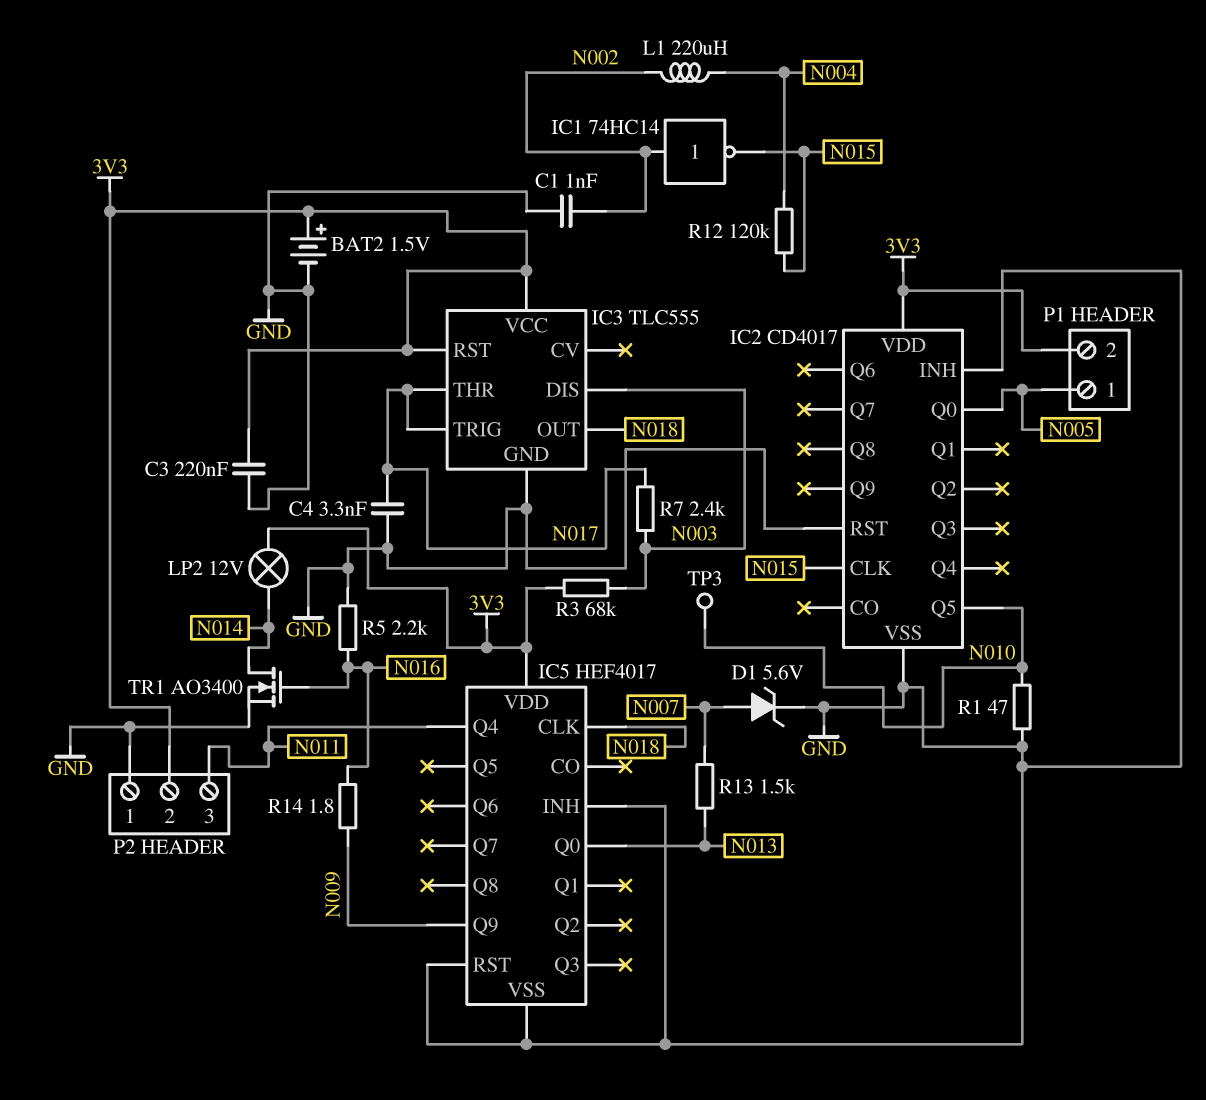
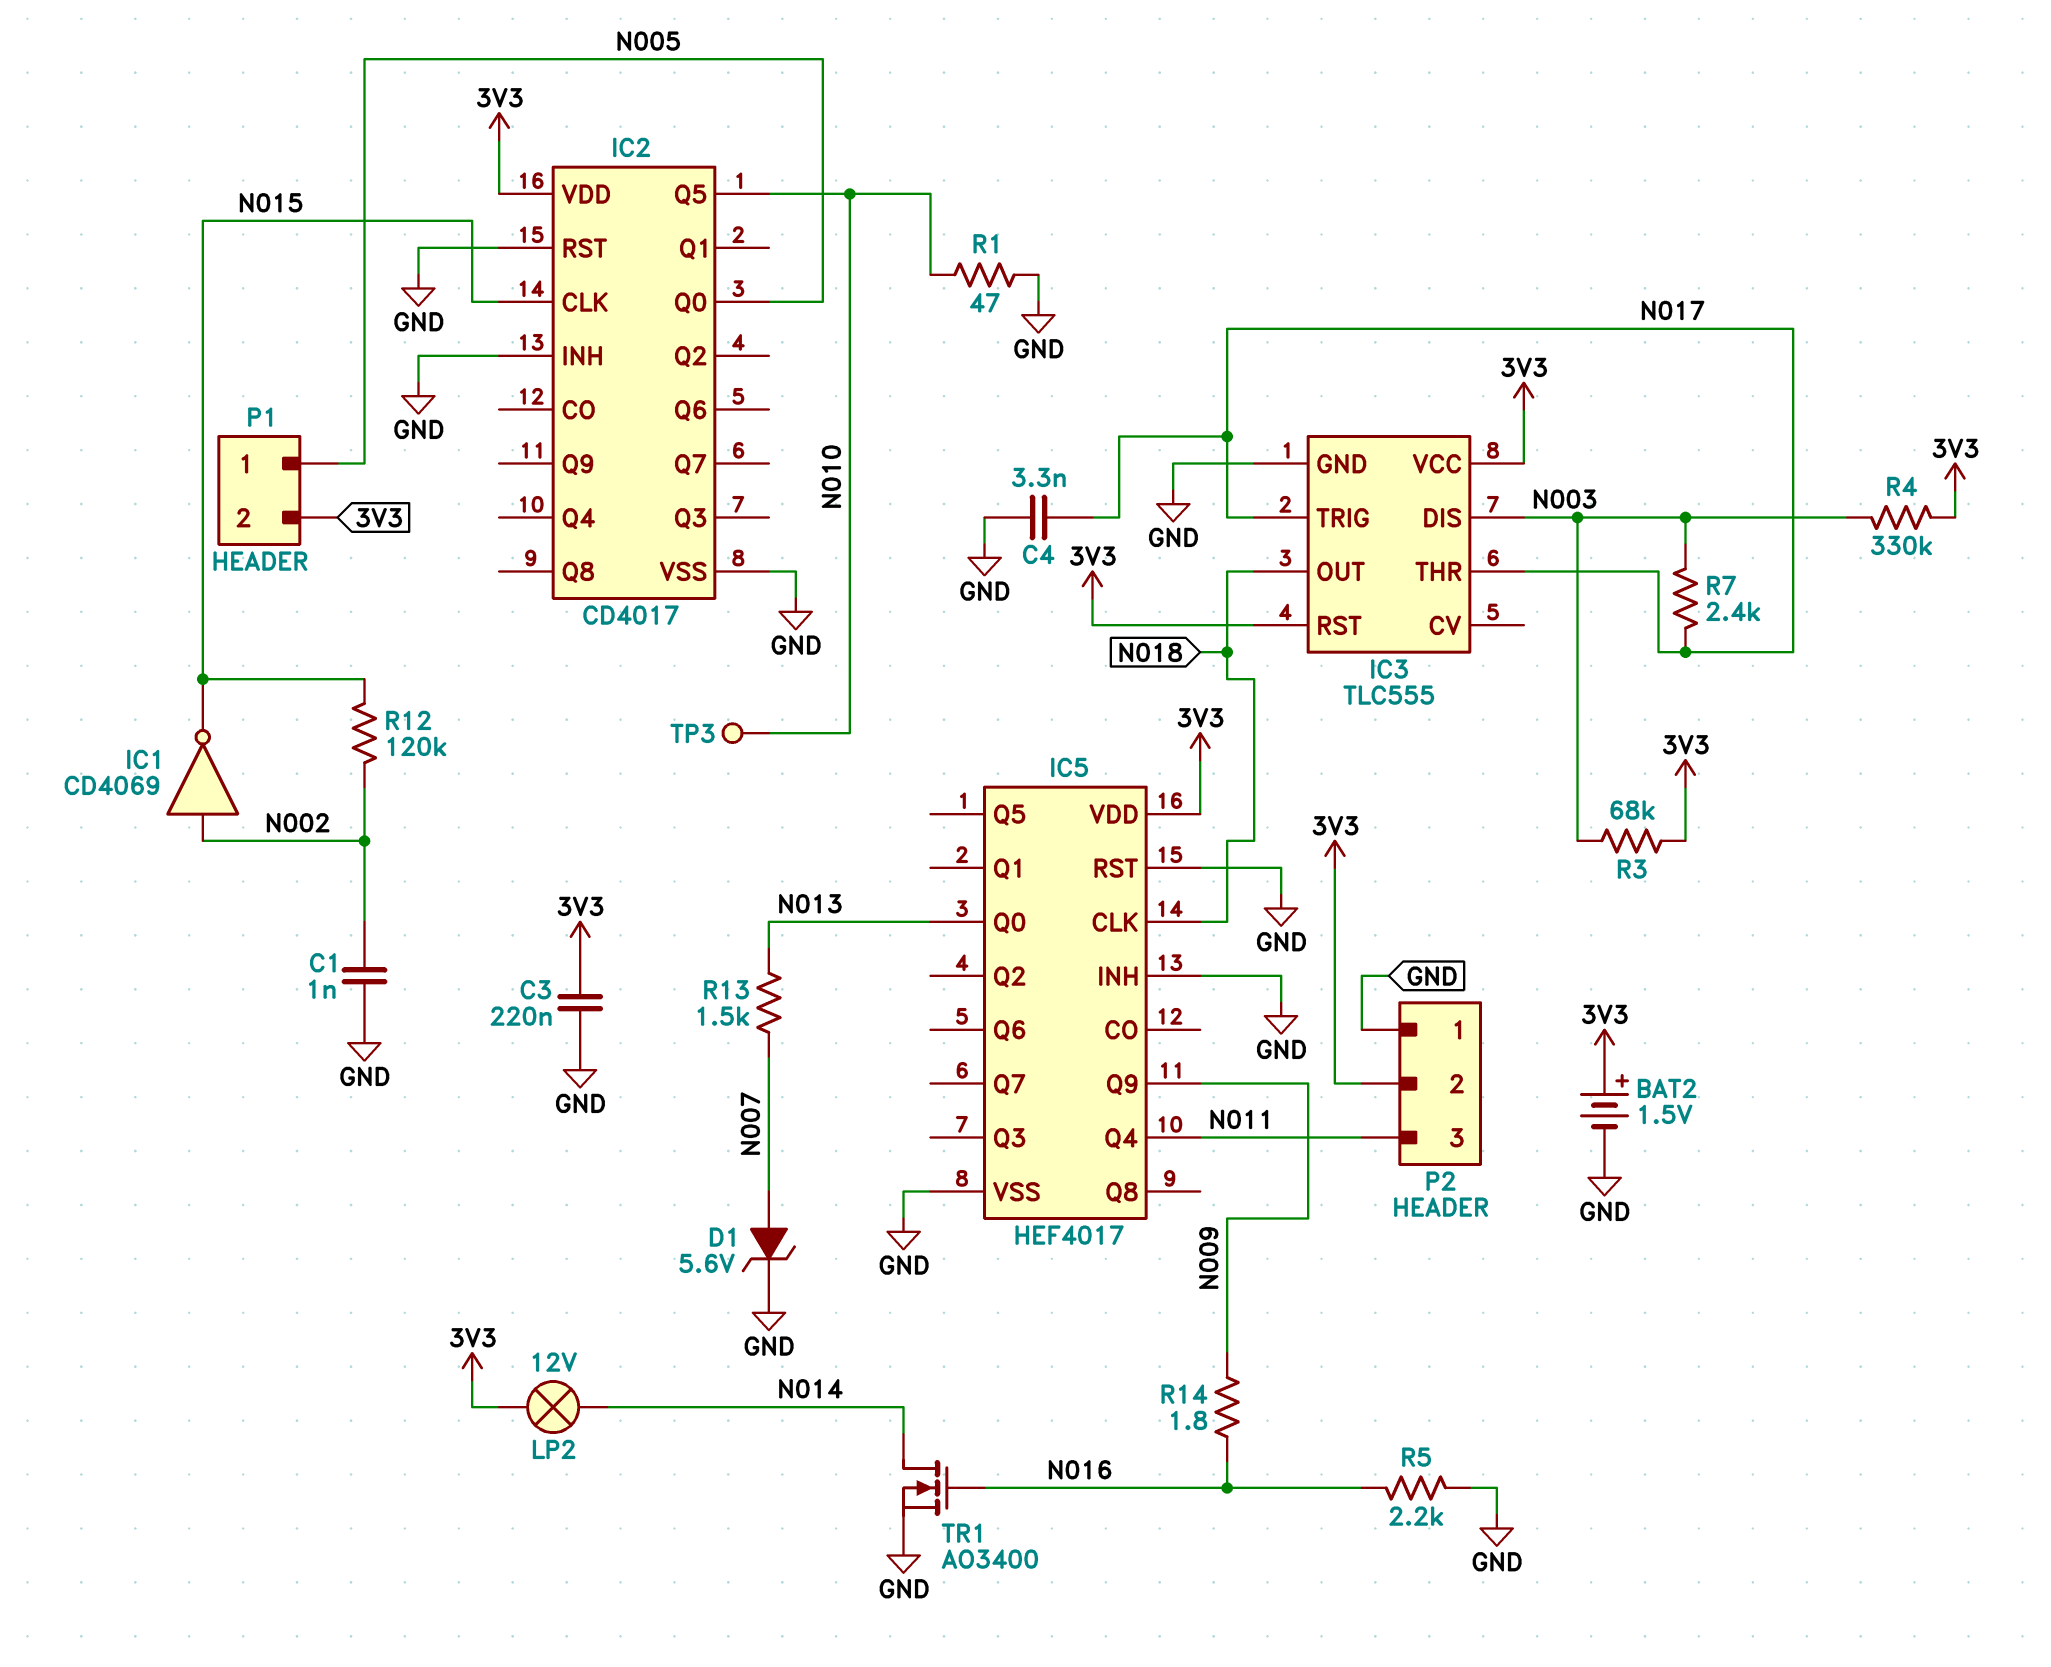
IC1: NOT 74HC14 (in N002, out N015) -> NOT CD4069 (in N002, out N015)
L1: 220uH (N002, N004) -> none
R4: none -> 330k (3V3, N003)
R12: 120k (N004, N015) -> 120k (N002, N015)

